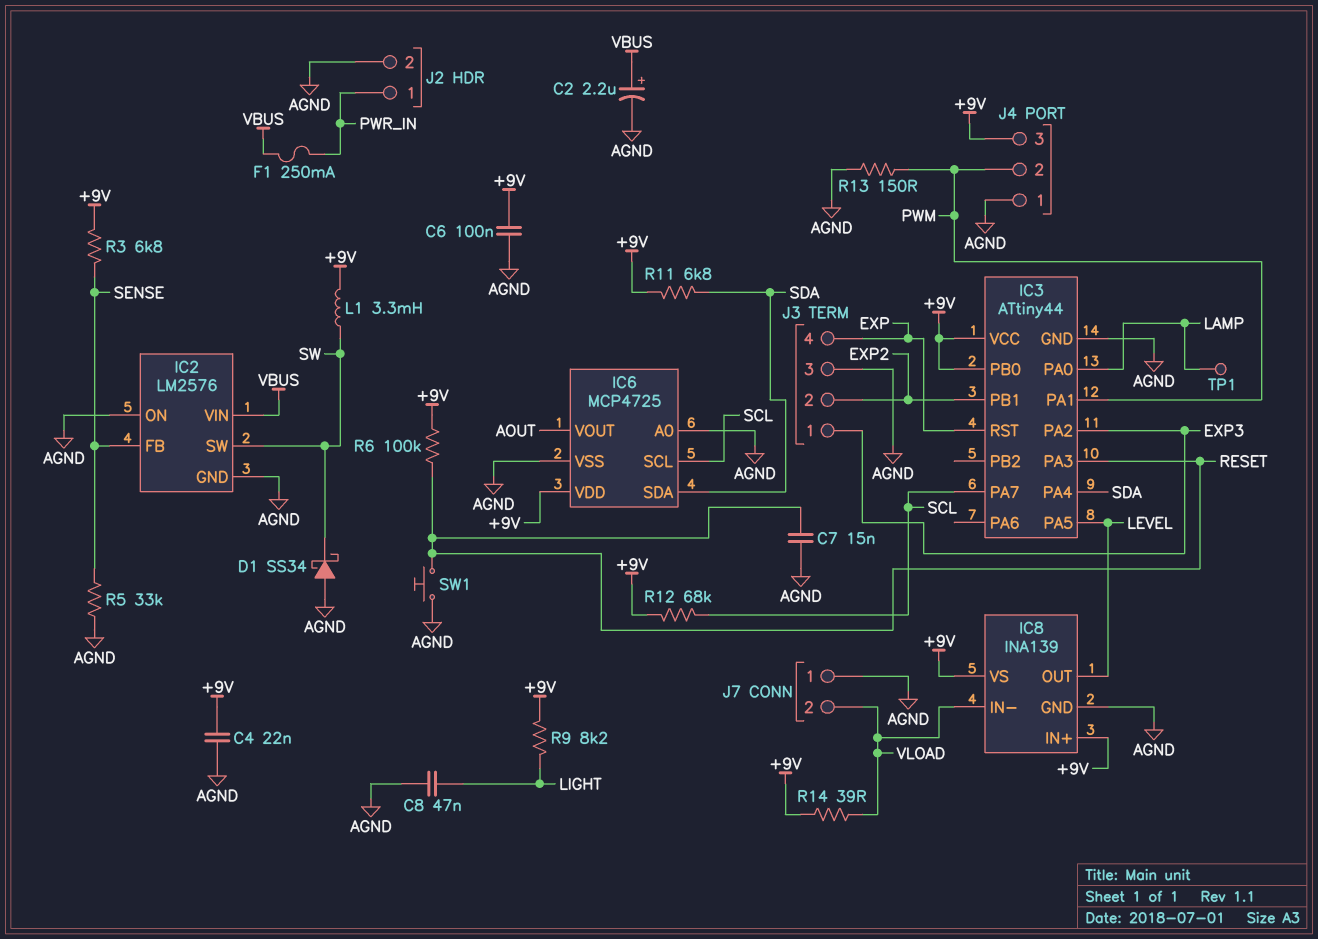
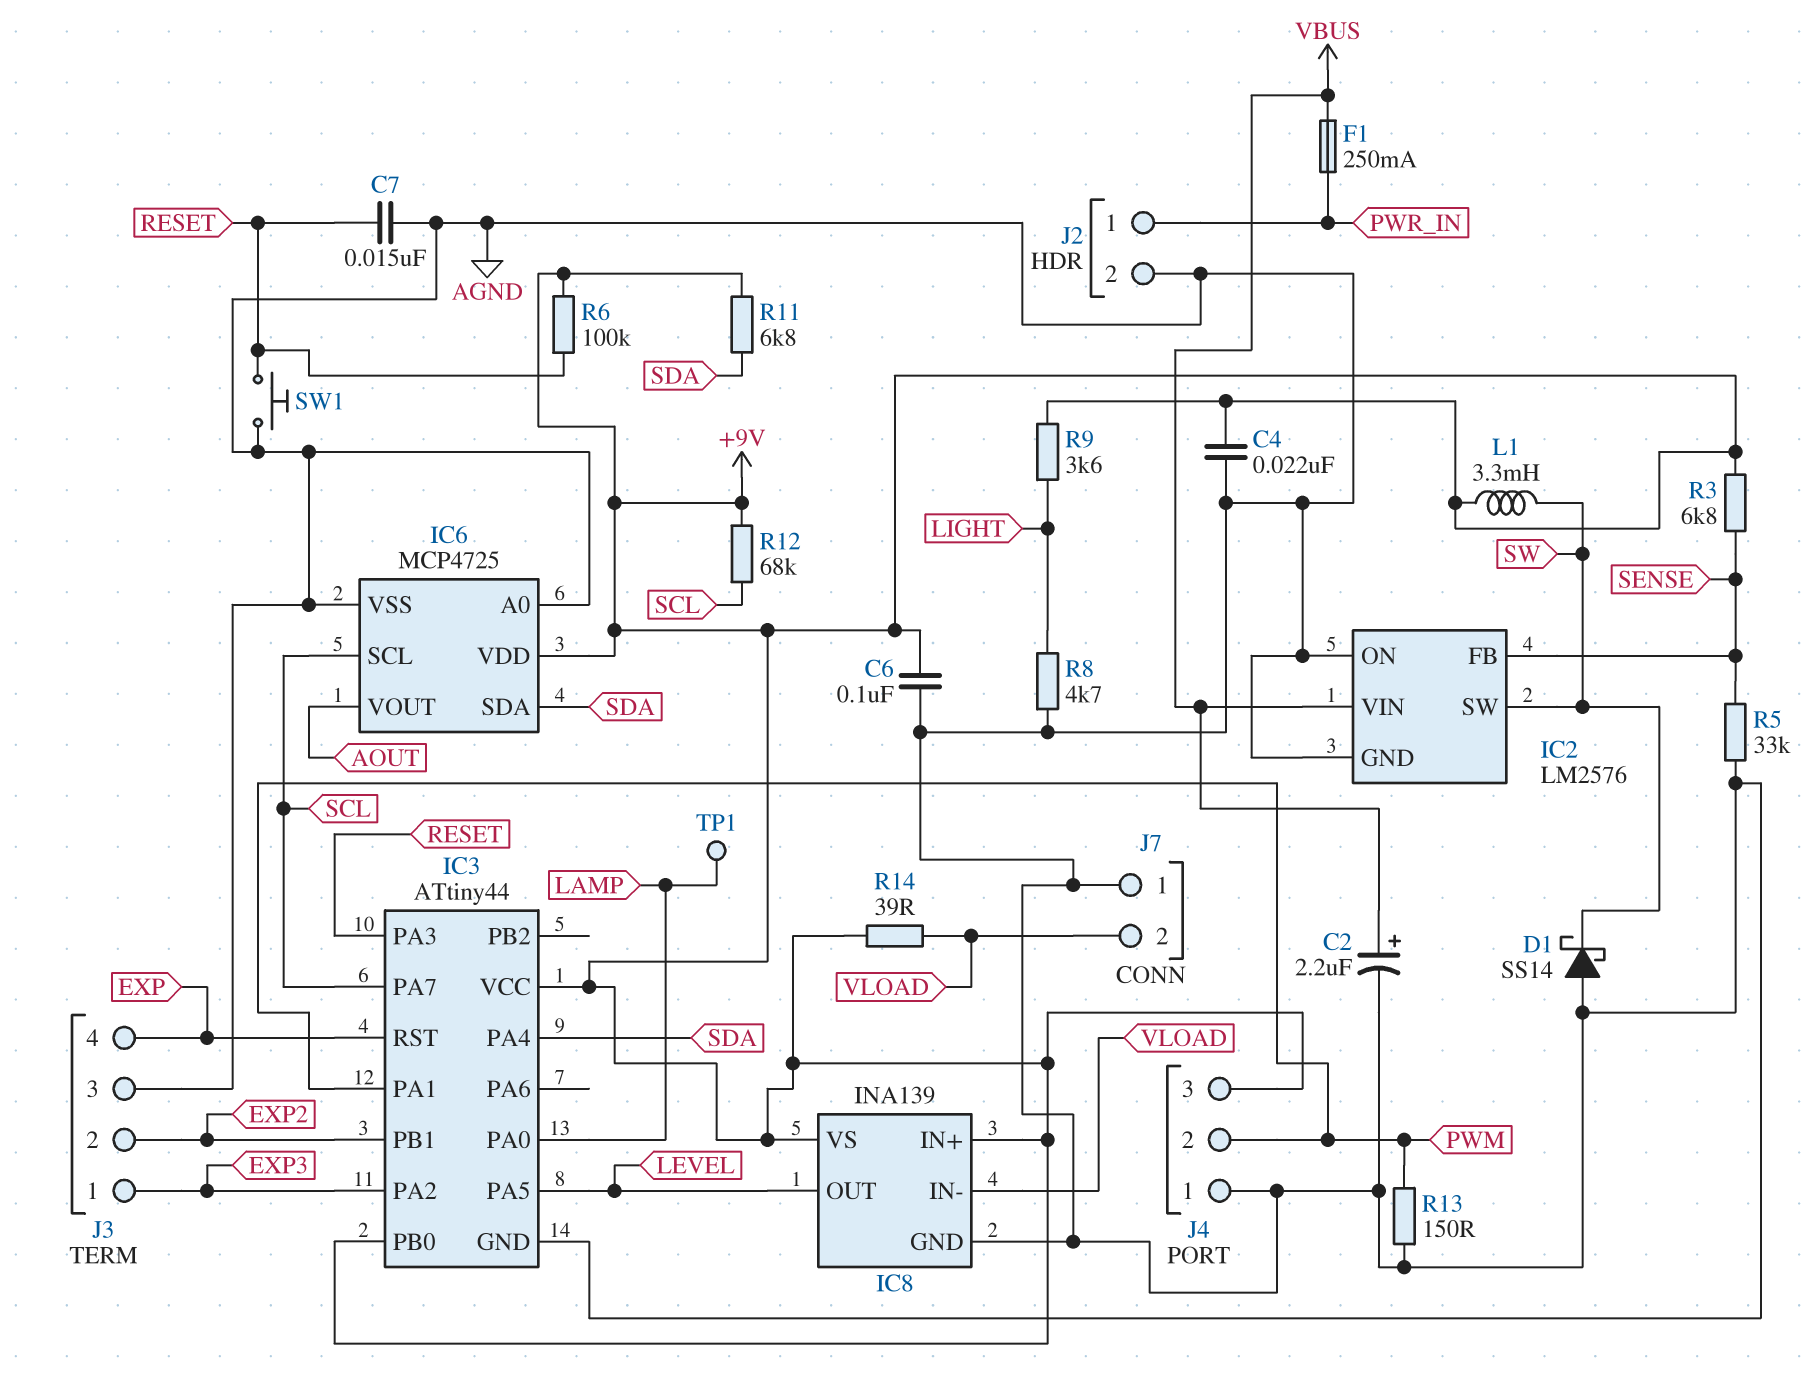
C8: 47nF (AGND, LIGHT) -> none
D1: schottky SS34 (A AGND, K SW) -> schottky SS14 (A AGND, K SW)
R8: none -> 4.7k (AGND, LIGHT)
R9: 8.2k (+9V, LIGHT) -> 3.6k (+9V, LIGHT)

